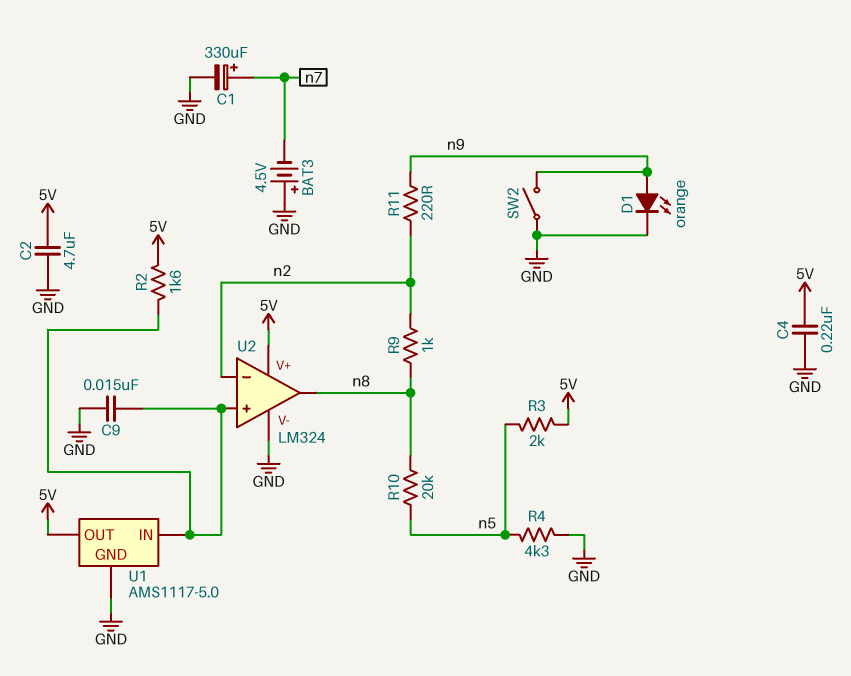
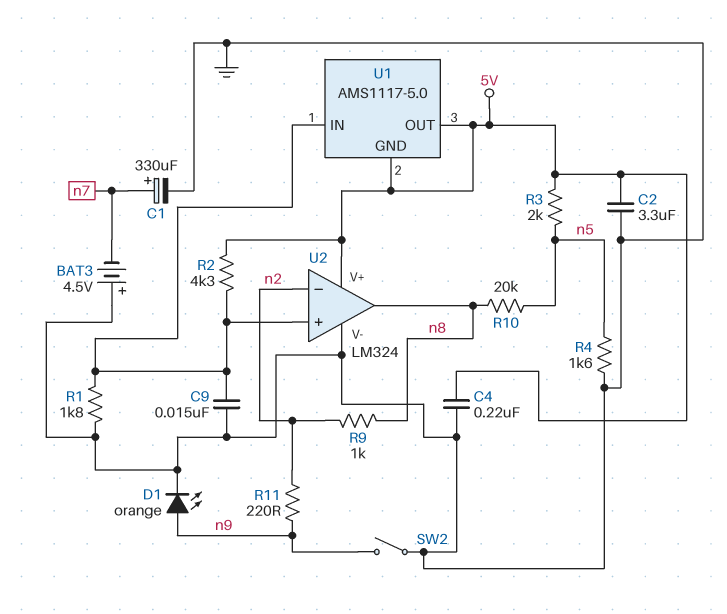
C2: 4.7uF (5V, GND) -> 3.3uF (5V, GND)
R1: none -> 1.8k (GND, U1/IN)
R2: 1.6k (5V, U1/IN) -> 4.3k (5V, U1/IN)
R4: 4.3k (GND, n5) -> 1.6k (GND, n5)
U1 pin GND: GND -> 5V

